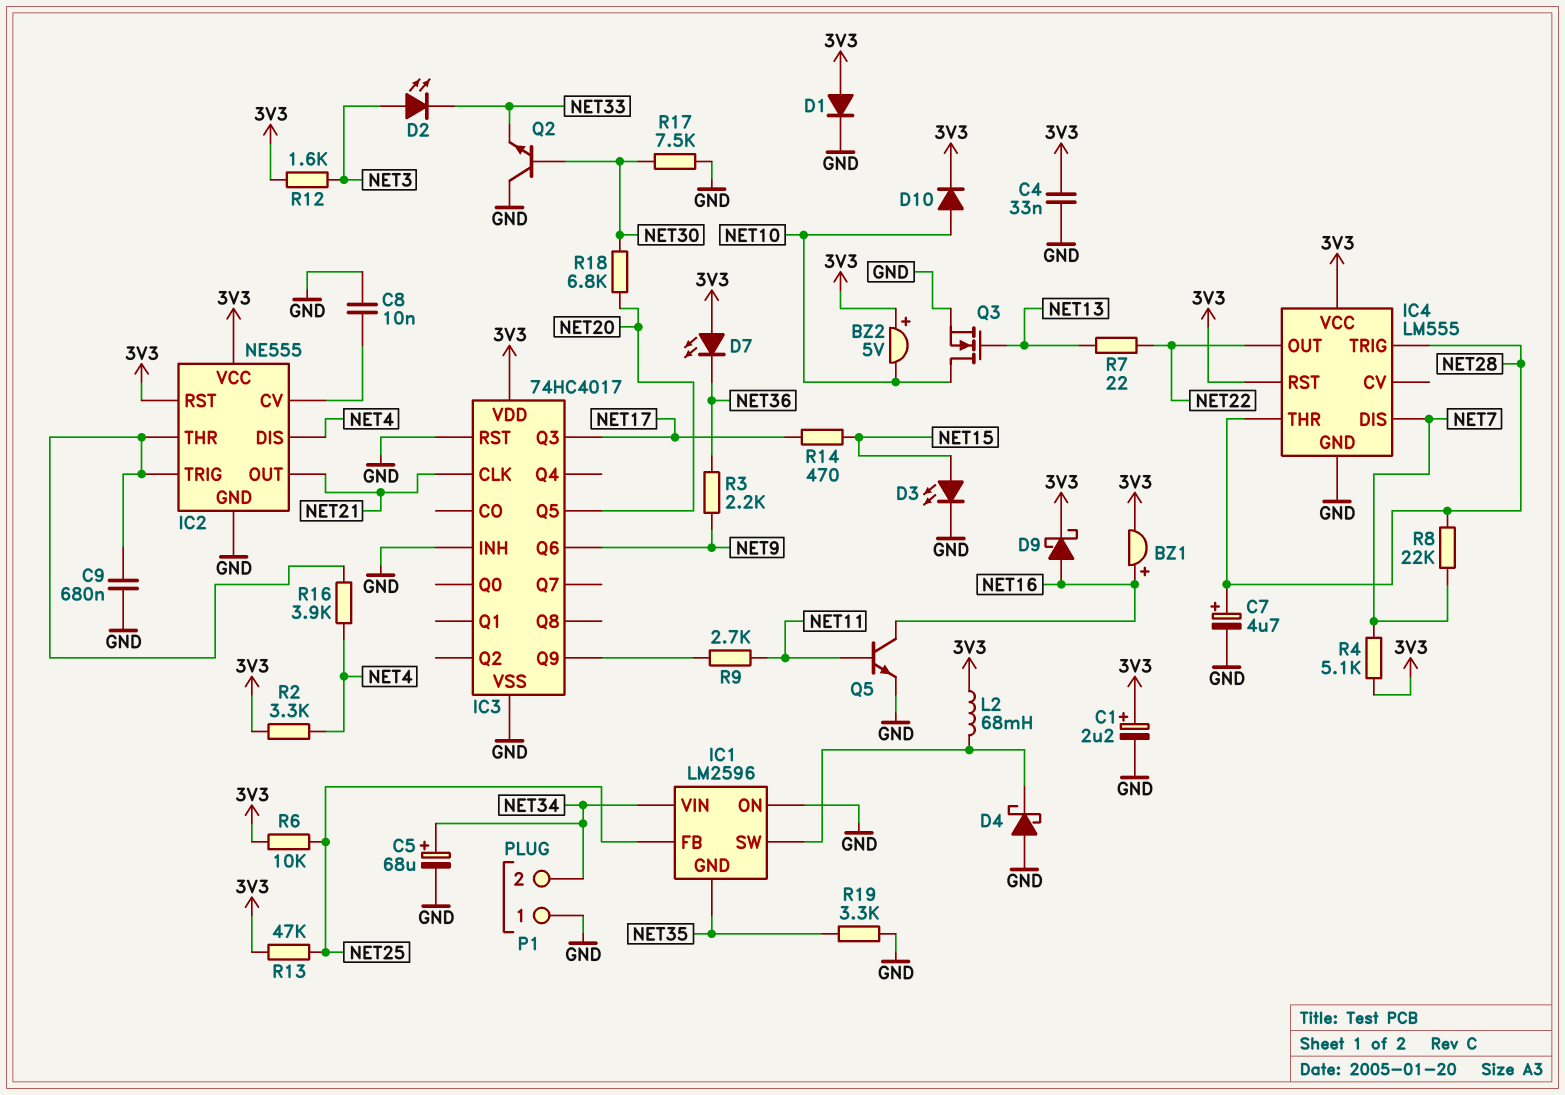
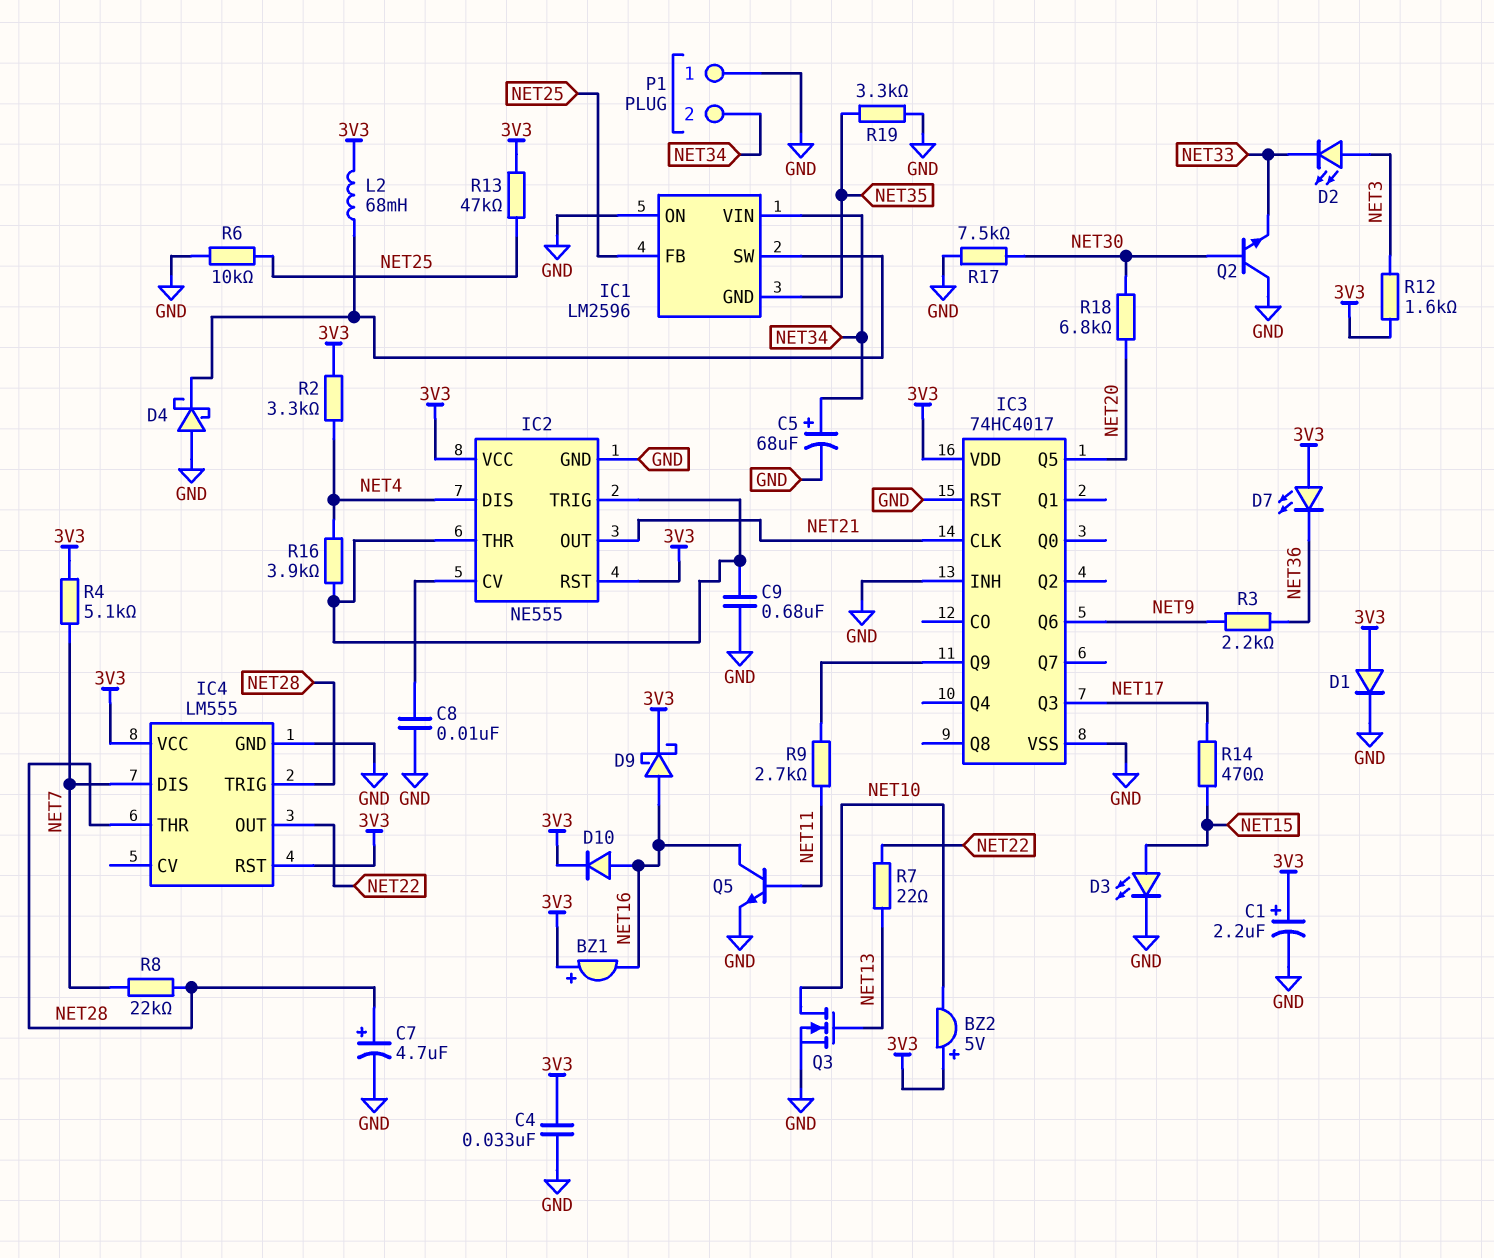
BZ1: buzzer (plus NET16, minus 3V3) -> buzzer (plus 3V3, minus NET16)
D10: diode (A NET10, K 3V3) -> diode (A NET16, K 3V3)
R6: 10k (3V3, NET25) -> 10k (GND, NET25)

